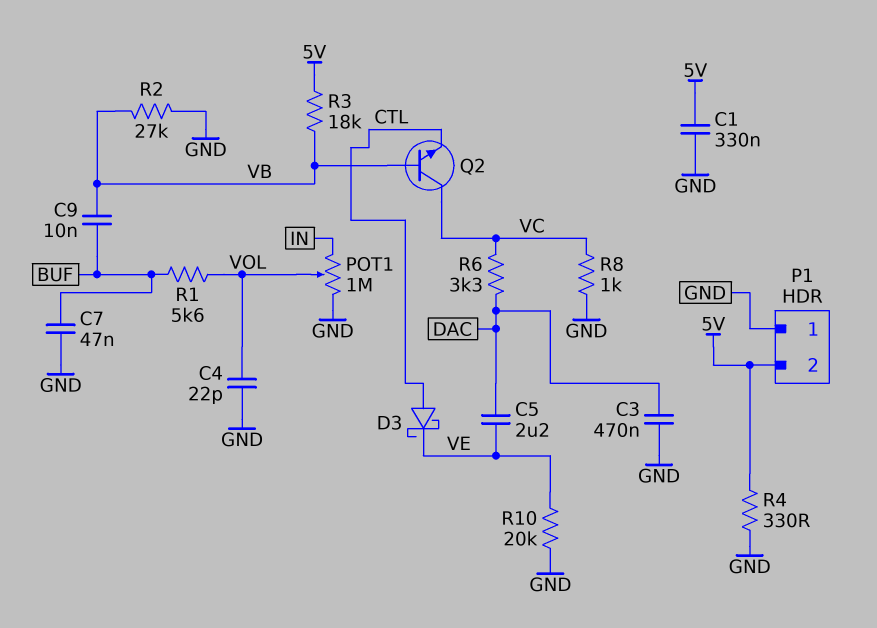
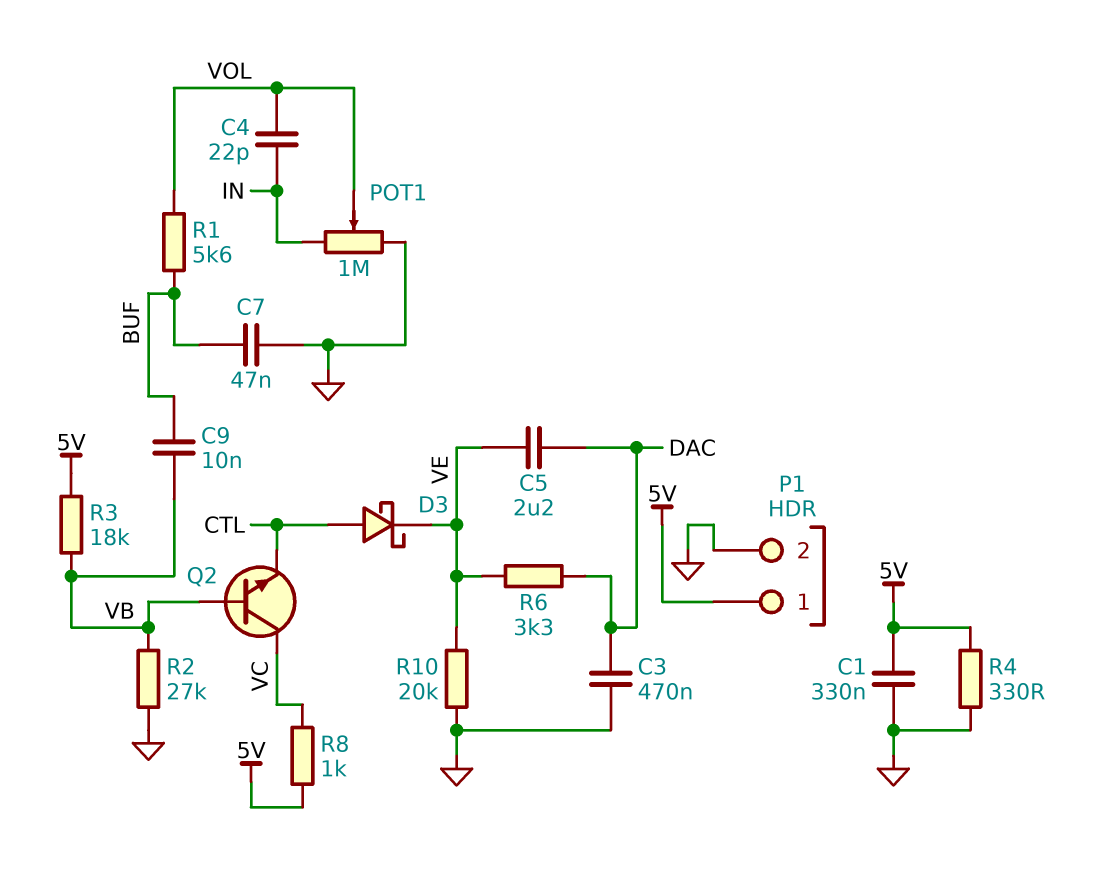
C4: 22pF (GND, VOL) -> 22pF (IN, VOL)
P1 pin 1: GND -> 5V
P1 pin 2: 5V -> GND
R6: 3.3k (DAC, VC) -> 3.3k (DAC, VE)
R8: 1k (GND, VC) -> 1k (5V, VC)

